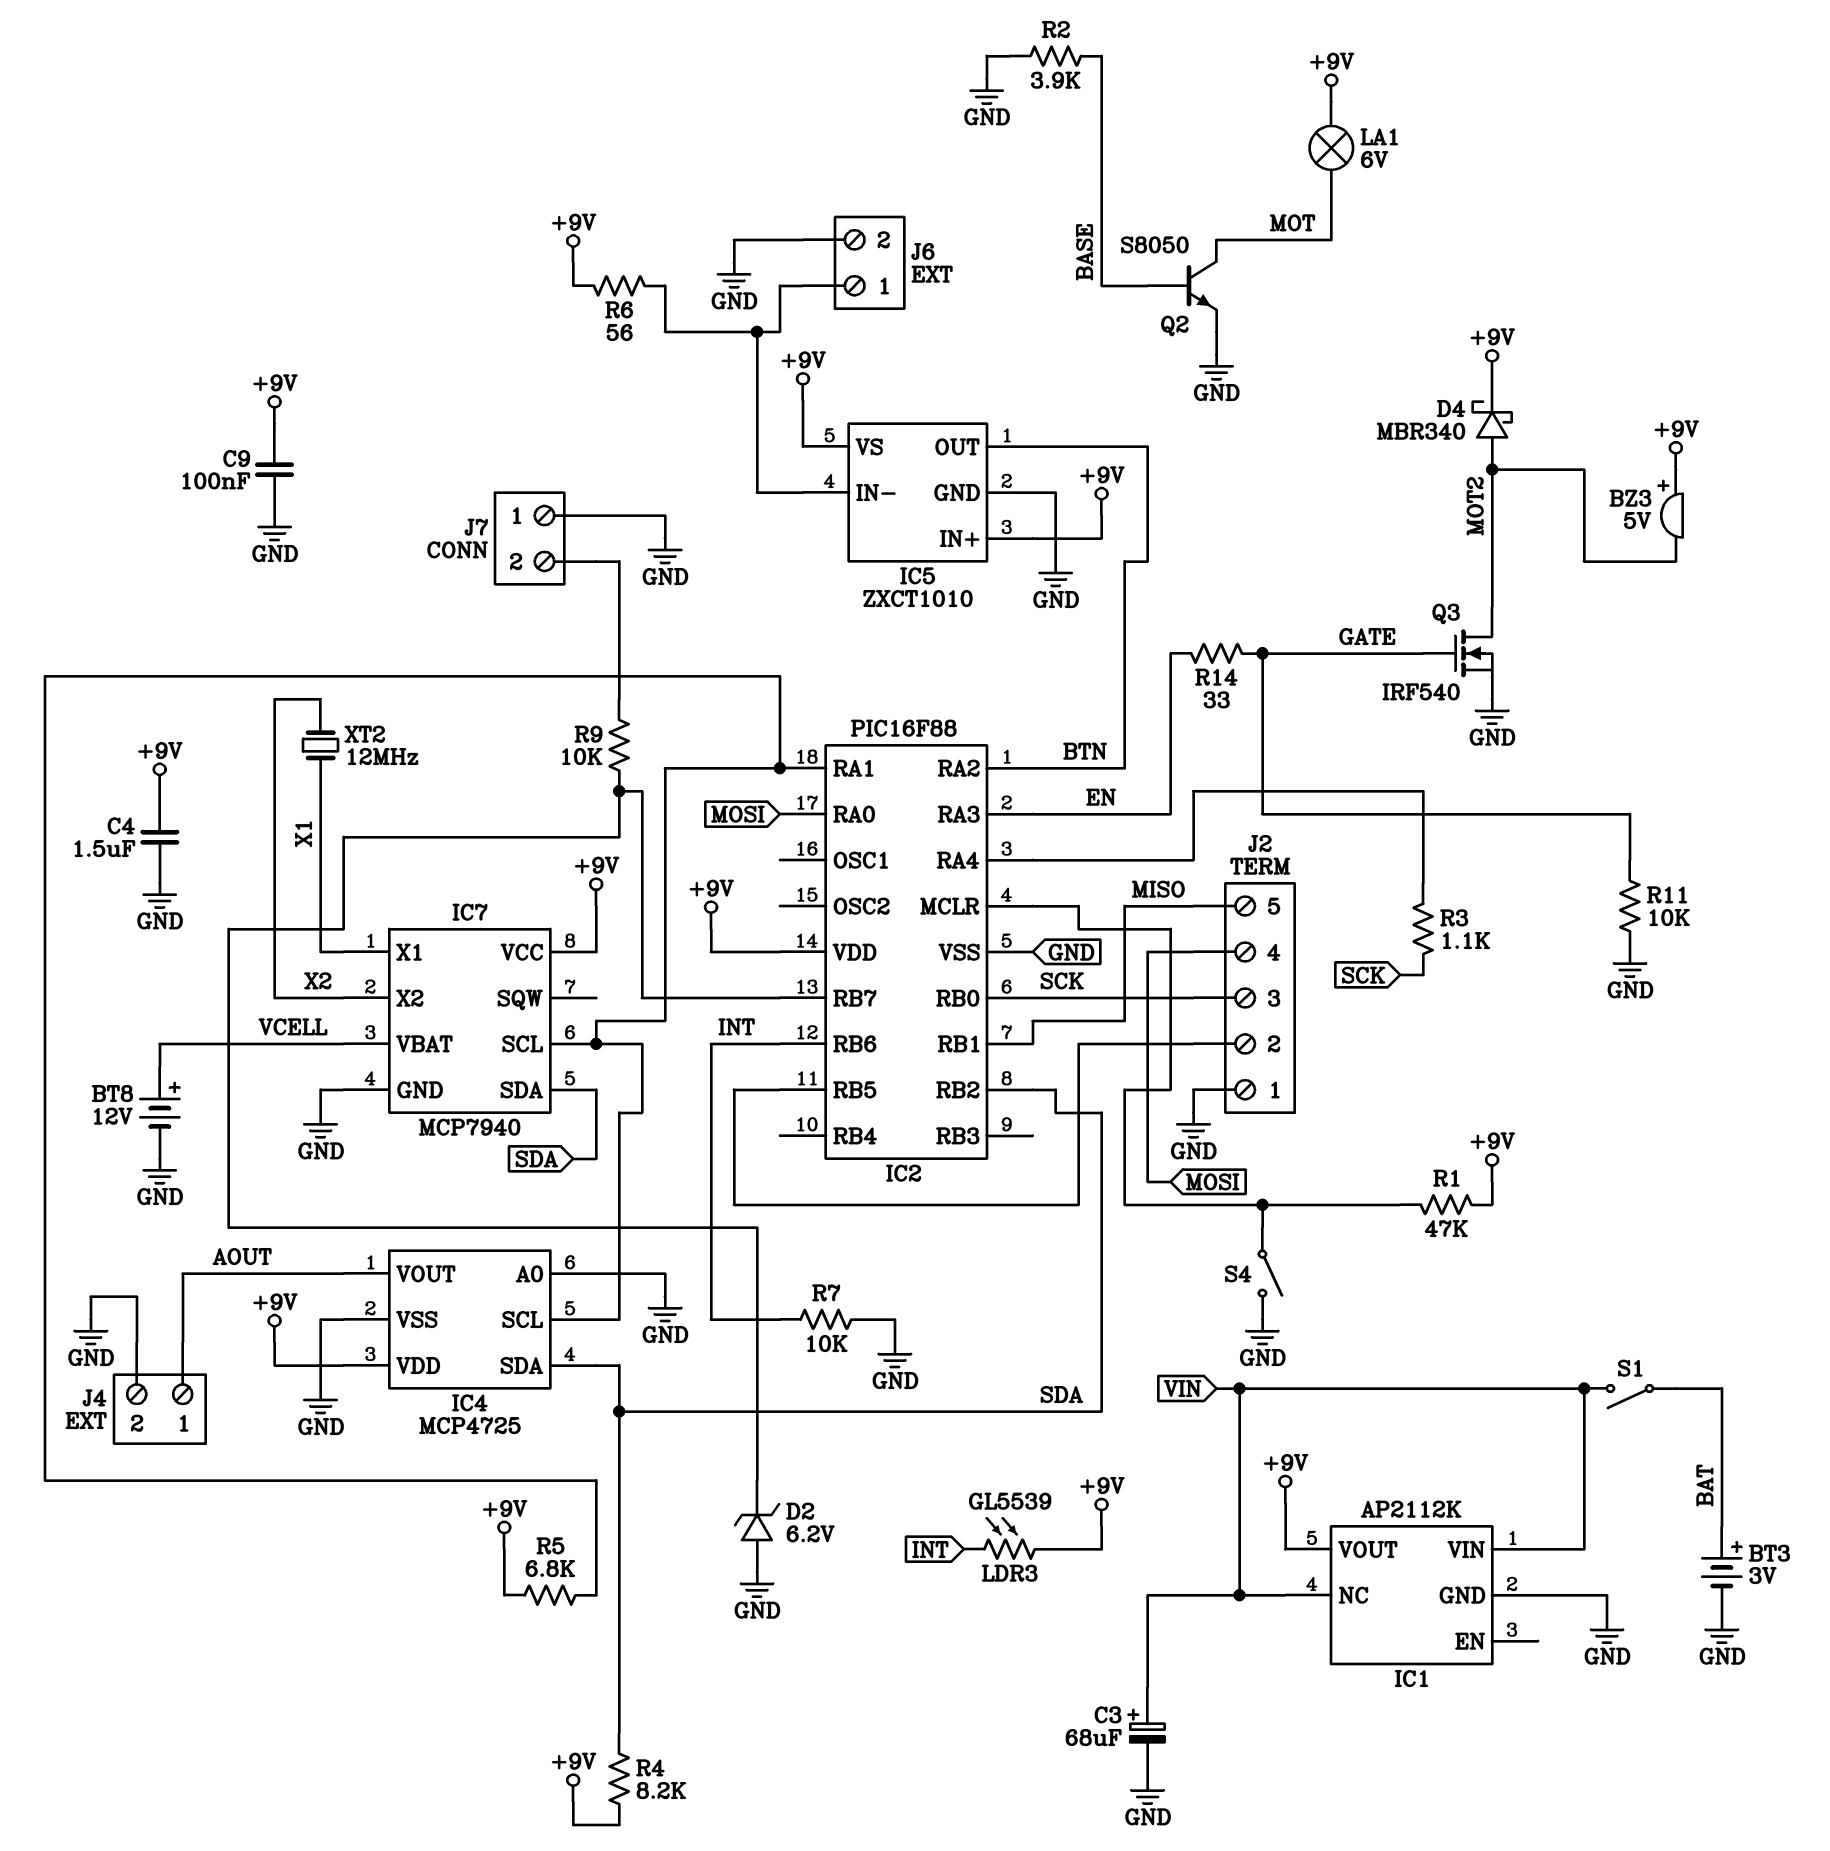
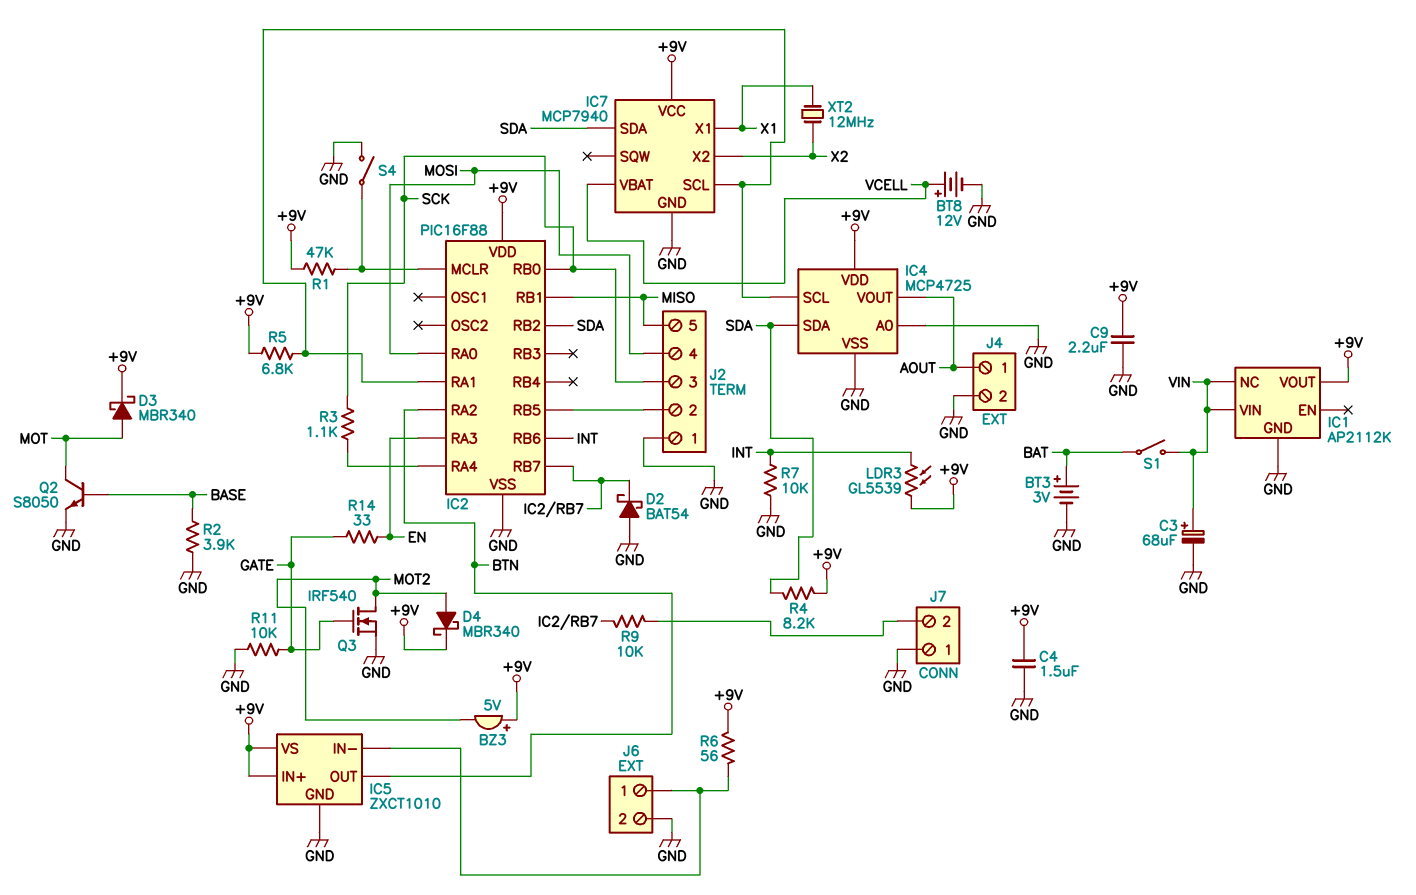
C9: 100nF (+9V, GND) -> 2.2uF (+9V, GND)
D2: zener 6.2V (A GND, K IC2/RB7) -> schottky BAT54 (A GND, K IC2/RB7)
D3: none -> schottky MBR340 (A MOT, K +9V)
LA1: lamp 6V (+9V, MOT) -> none

